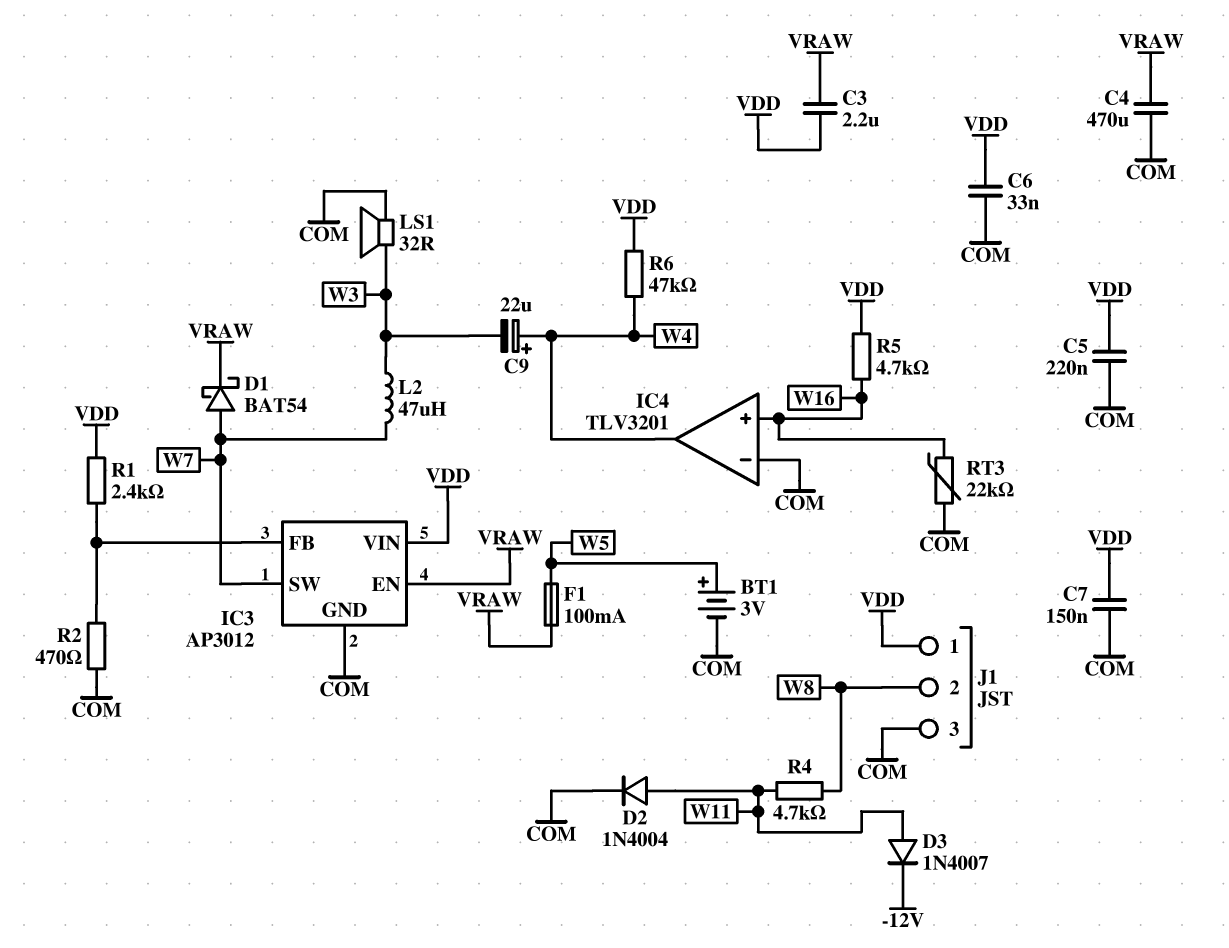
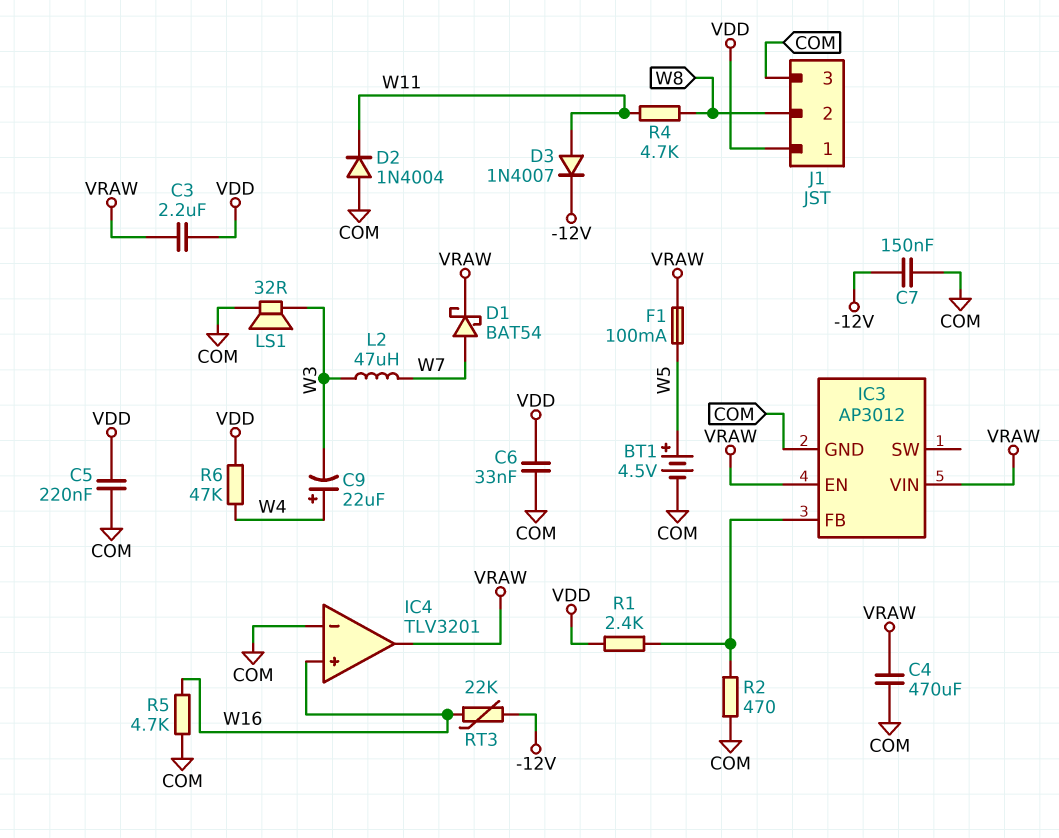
BT1: 3V (plus W5, minus COM) -> 4.5V (plus W5, minus COM)
C7: 150nF (COM, VDD) -> 150nF (-12V, COM)
D2: diode 1N4004 (A W11, K COM) -> diode 1N4004 (A COM, K W11)
IC3 pin SW: W7 -> none
IC3 pin VIN: VDD -> VRAW
IC4 pin out: W4 -> VRAW
R5: 4.7k (VDD, W16) -> 4.7k (COM, W16)
RT3: 22k (COM, W16) -> 22k (-12V, W16)

